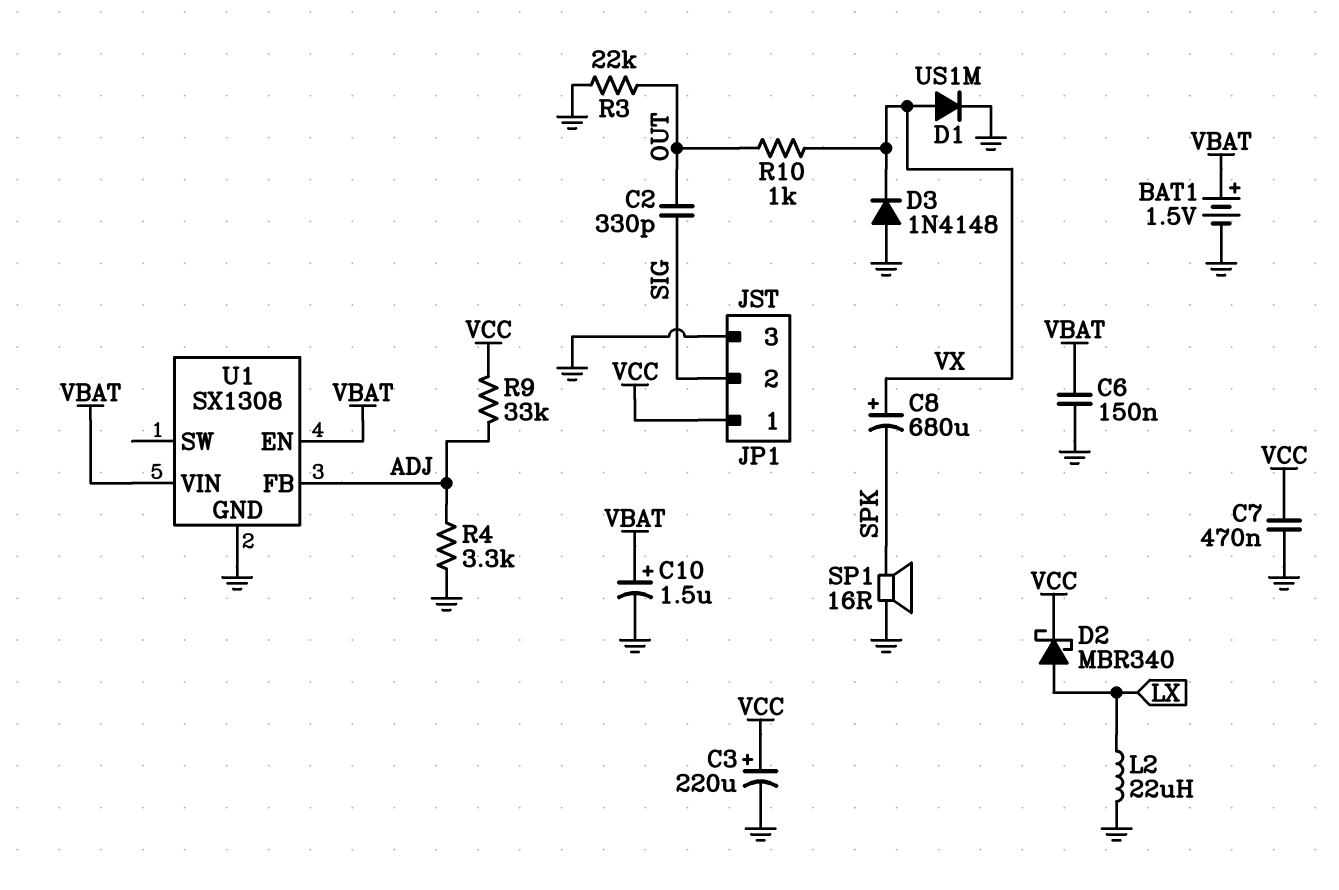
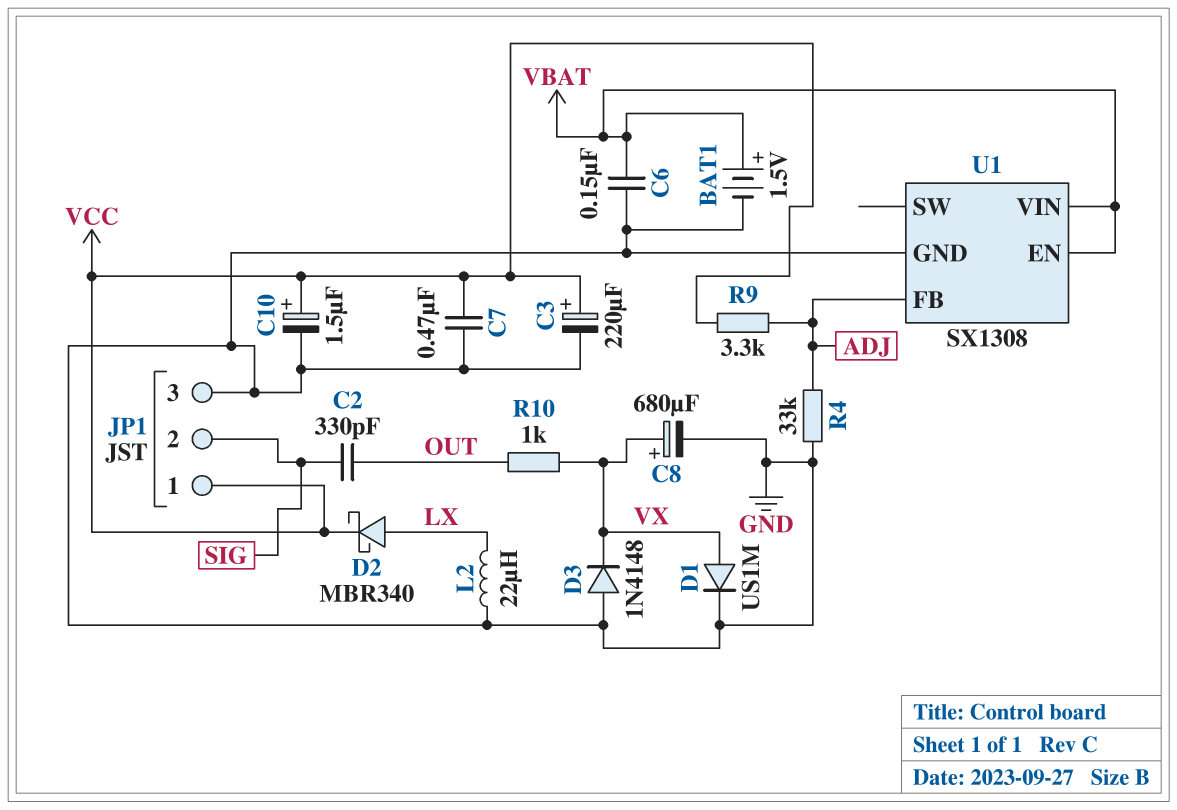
C8: 680uF (plus VX, minus SPK) -> 680uF (plus VX, minus GND)
C10: 1.5uF (plus VBAT, minus GND) -> 1.5uF (plus VCC, minus GND)
R3: 22k (GND, OUT) -> none
R4: 3.3k (ADJ, GND) -> 33k (ADJ, GND)
R9: 33k (ADJ, VCC) -> 3.3k (ADJ, VCC)
SP1: speaker 16R (GND, SPK) -> none

